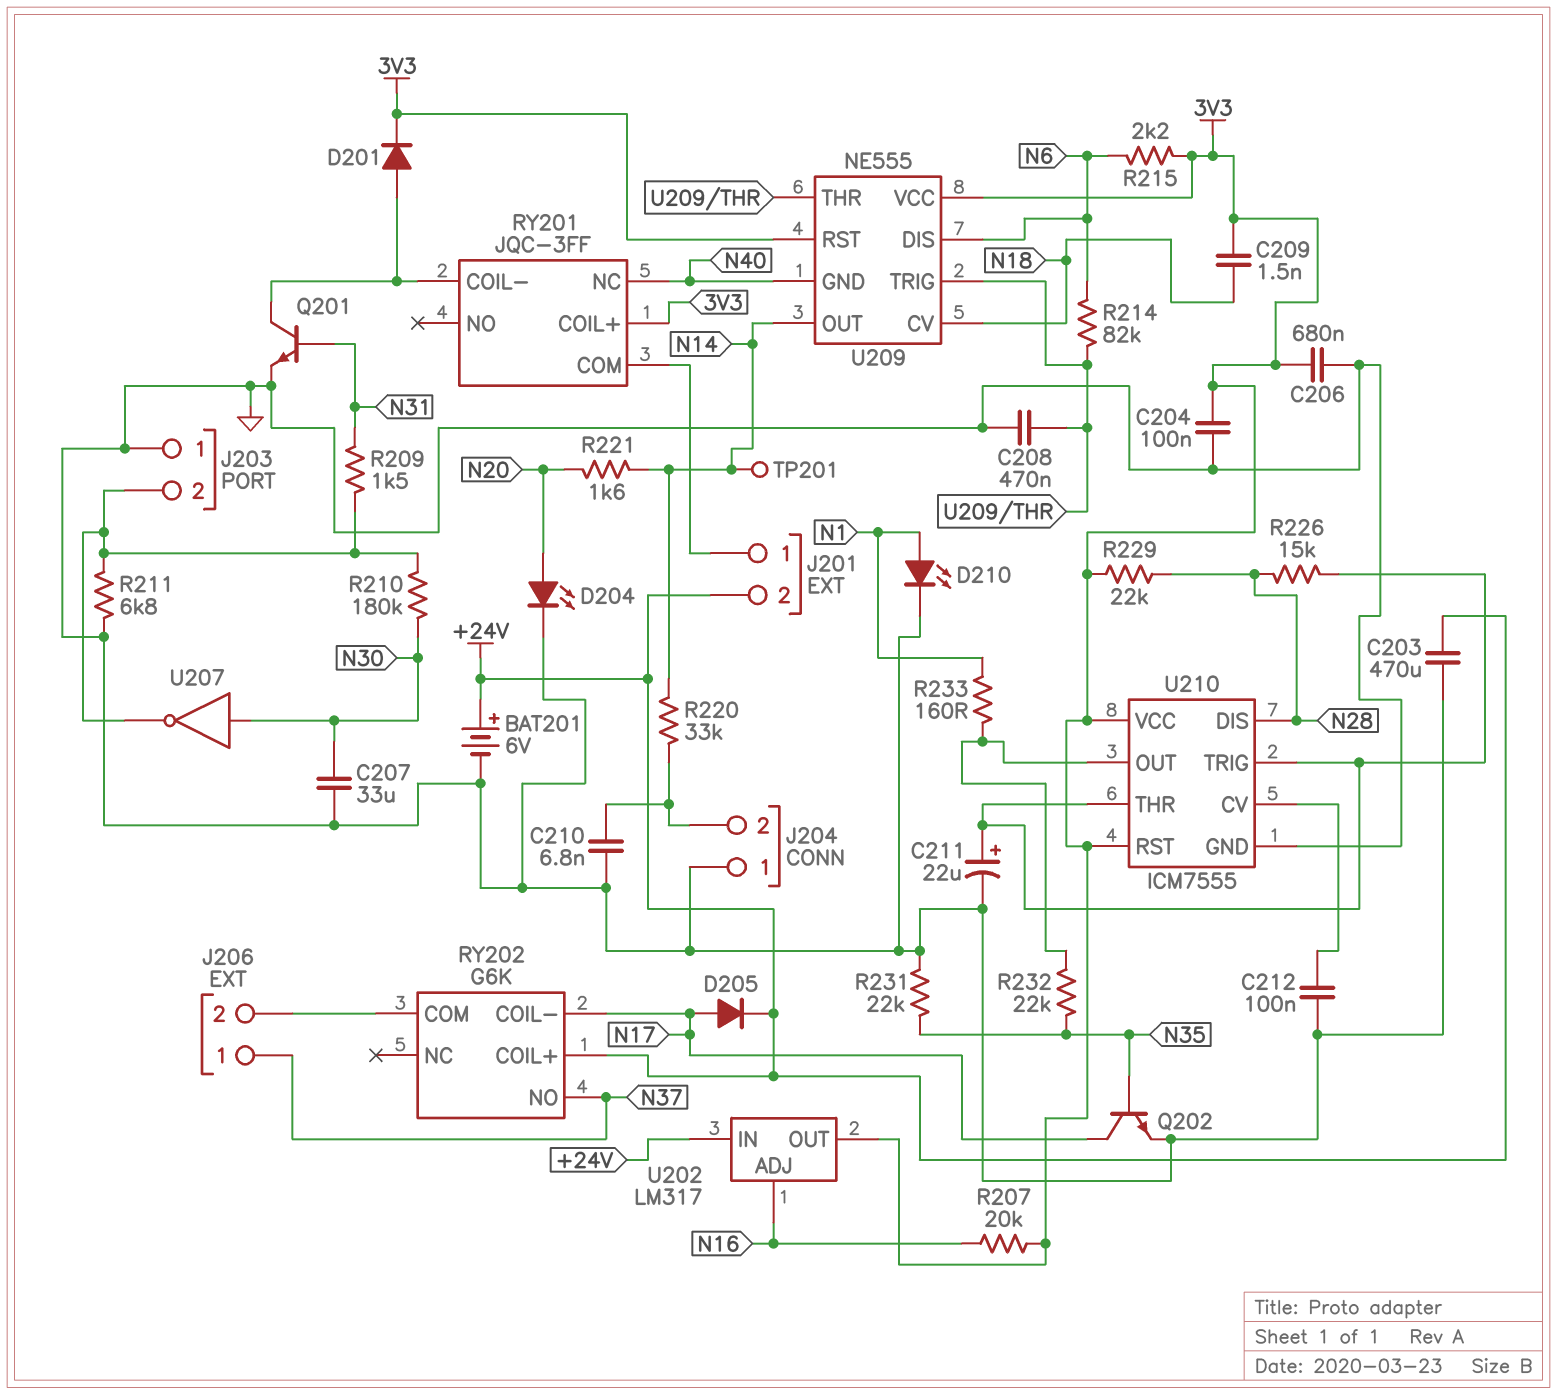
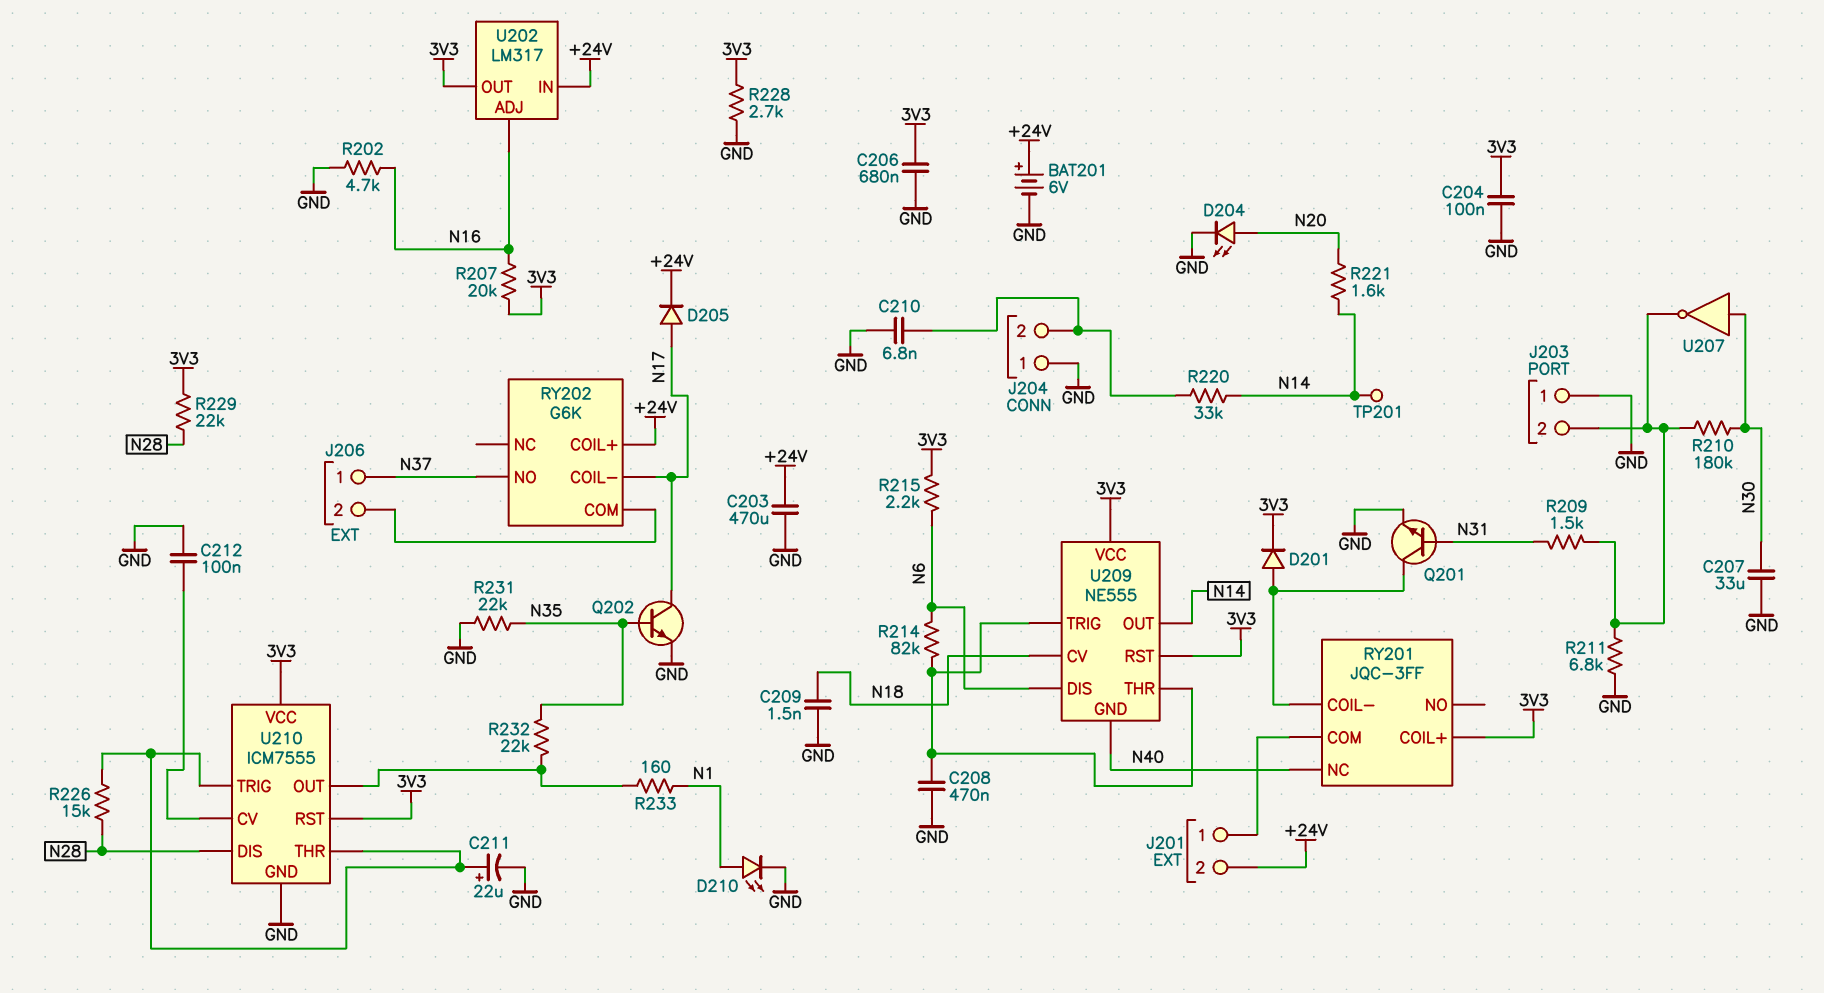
C209: 1.5nF (3V3, N18) -> 1.5nF (GND, N18)
R202: none -> 4.7k (GND, N16)
R228: none -> 2.7k (3V3, GND)

